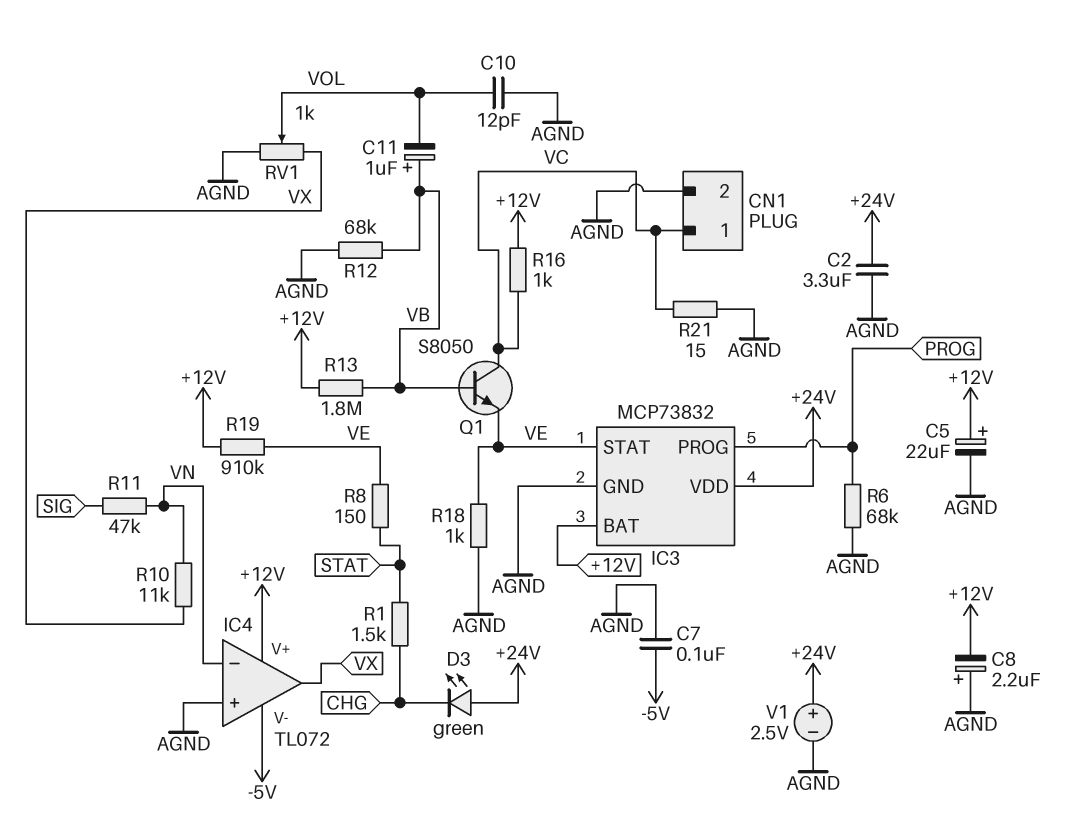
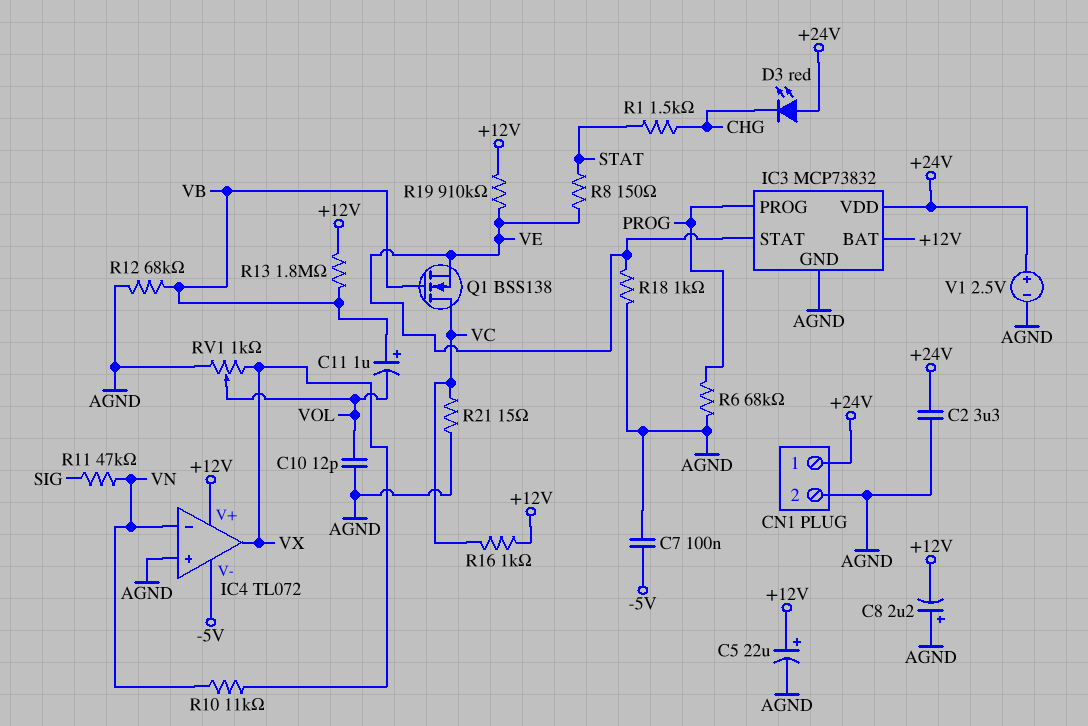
CN1 pin 1: VC -> +24V
D3: LED green (A +24V, K CHG) -> LED red (A +24V, K CHG)
Q1: NPN S8050 (B VB, C VC, E VE) -> NMOS BSS138 (G VB, D VC, S VE)

